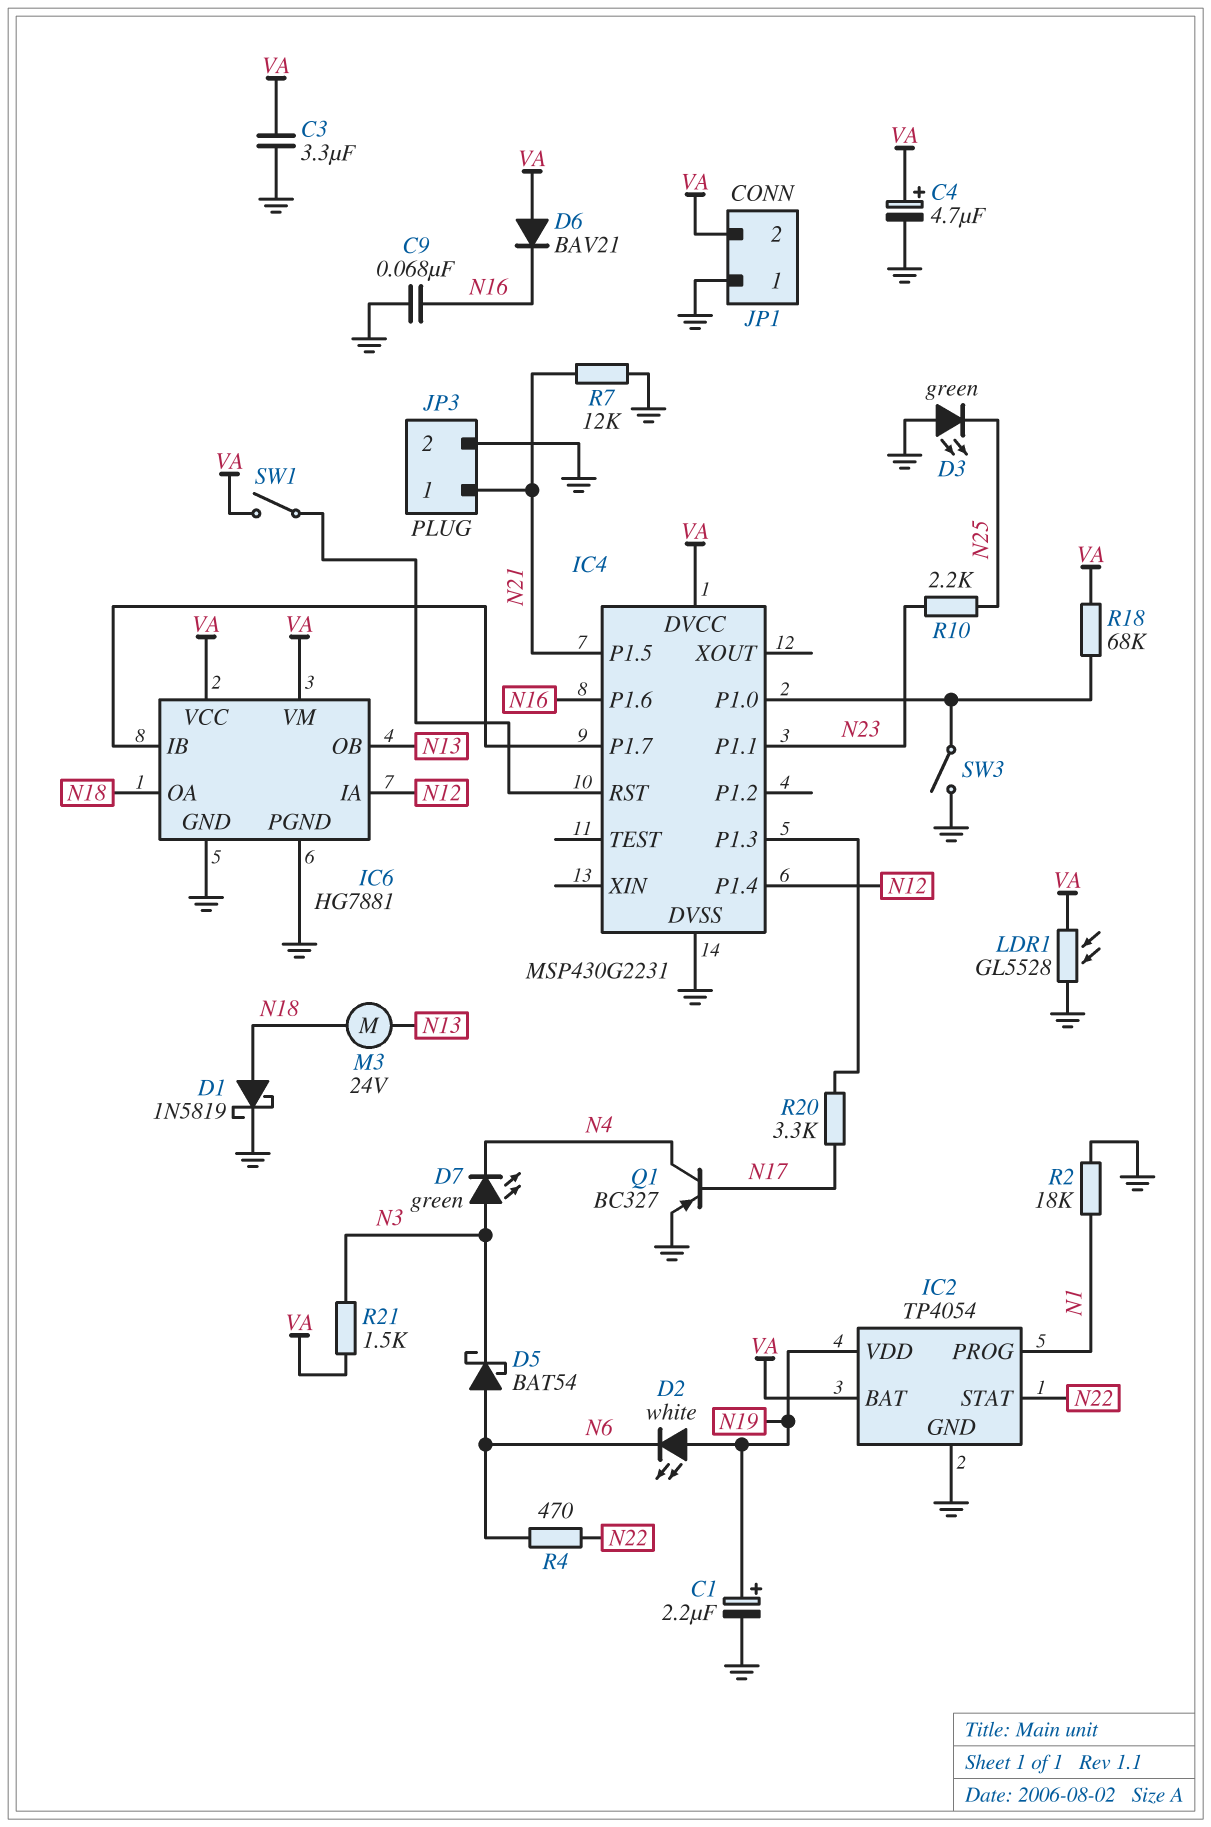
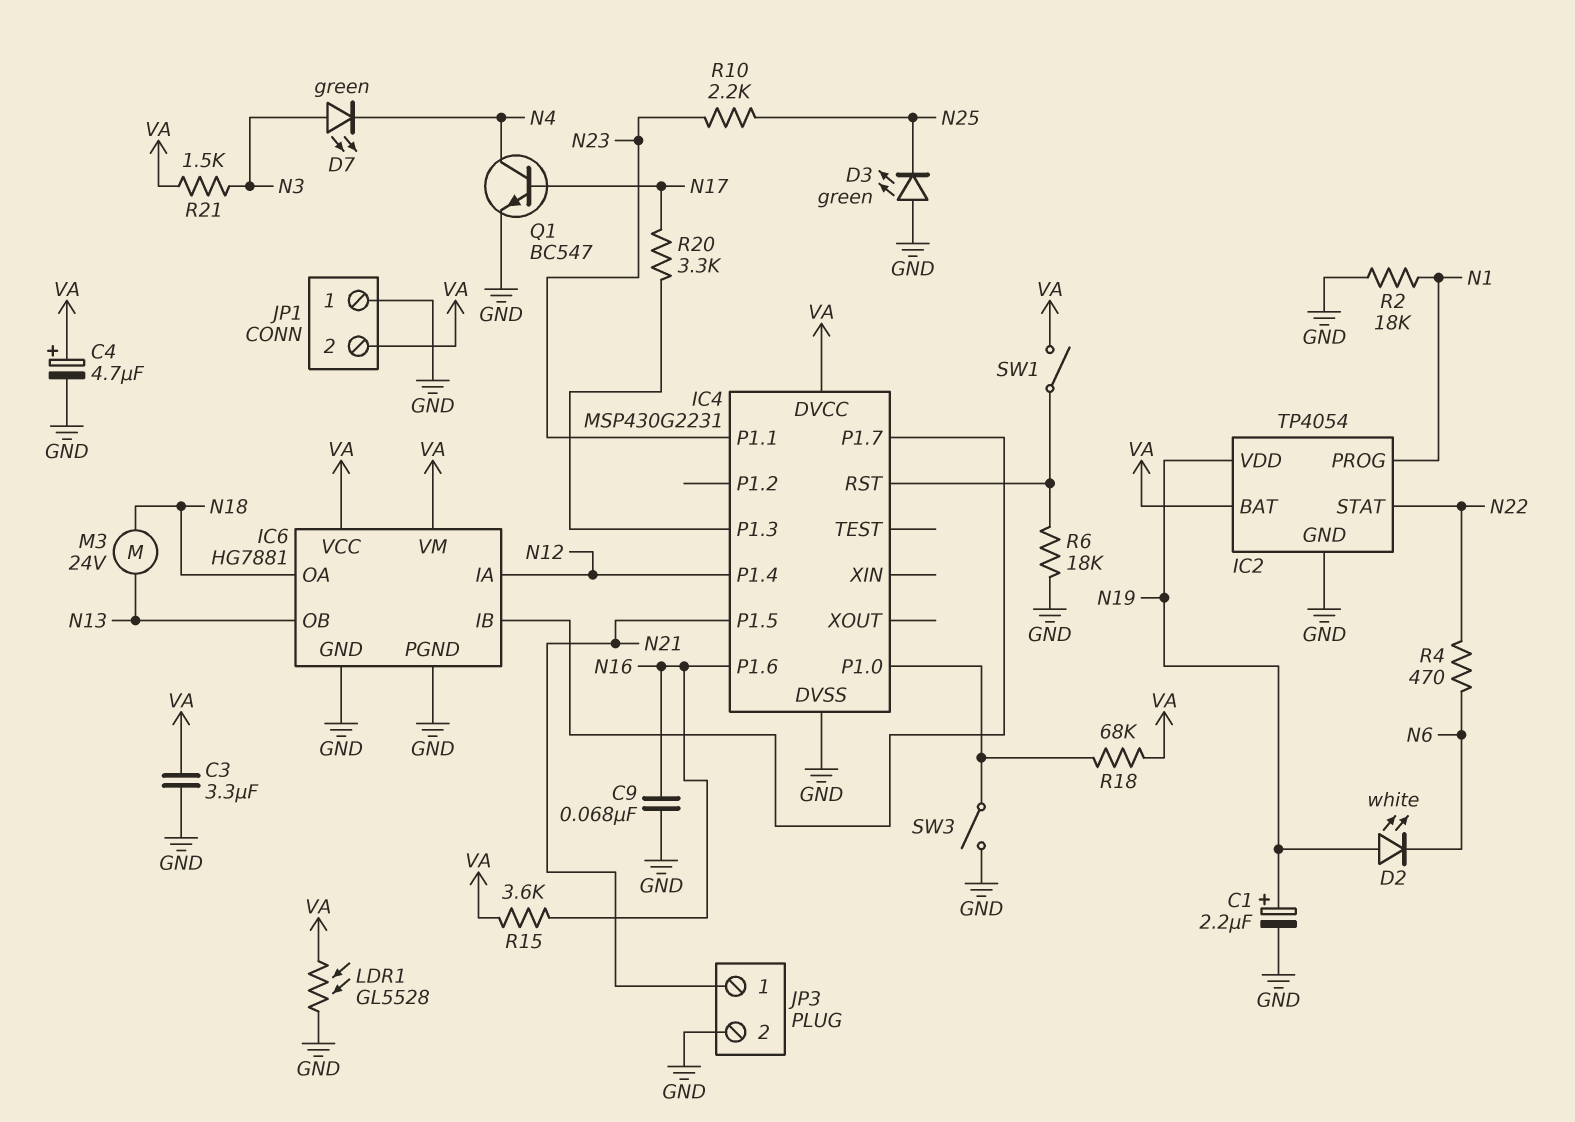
D1: schottky 1N5819 (A N18, K GND) -> none
D5: schottky BAT54 (A N6, K N3) -> none
D6: diode BAV21 (A VA, K N16) -> none
Q1: PNP BC327 (B N17, C N4, E GND) -> NPN BC547 (B N17, C N4, E GND)
R6: none -> 18k (GND, IC4/RST)
R7: 12k (GND, N21) -> none
R15: none -> 3.6k (N16, VA)

